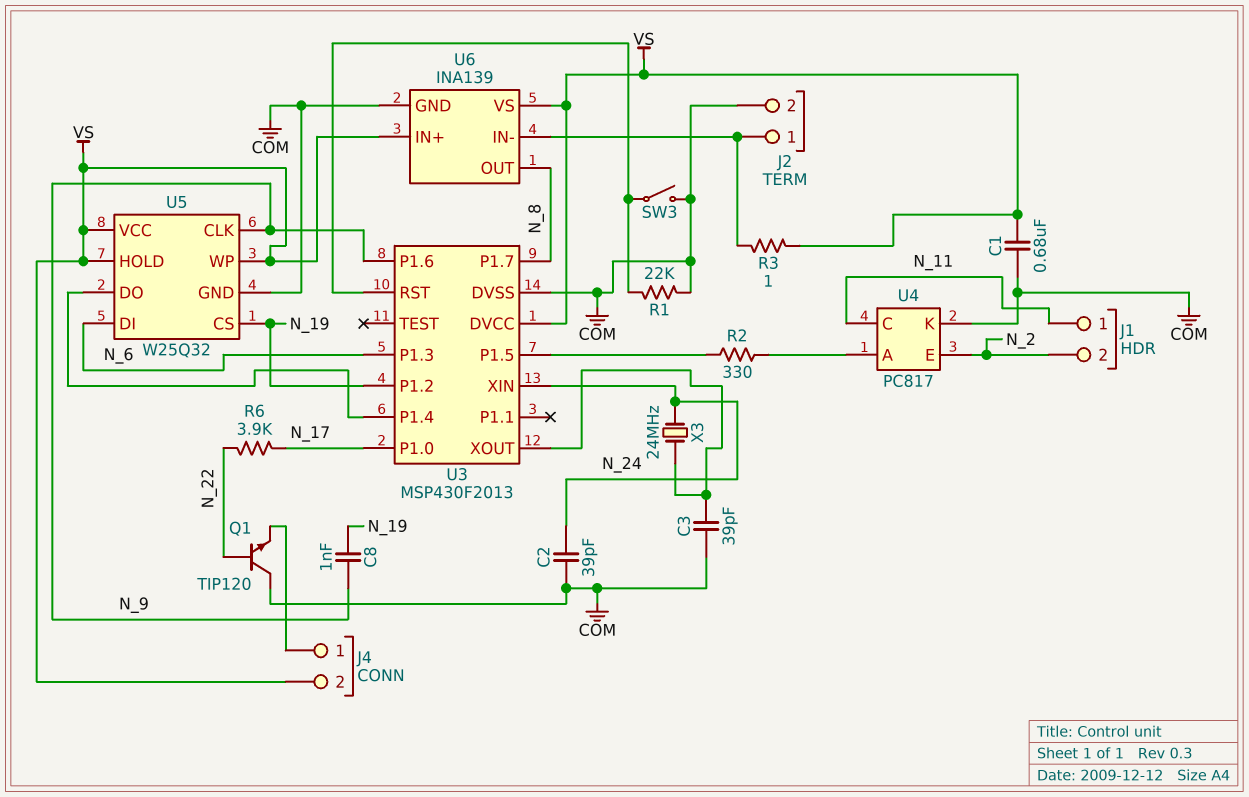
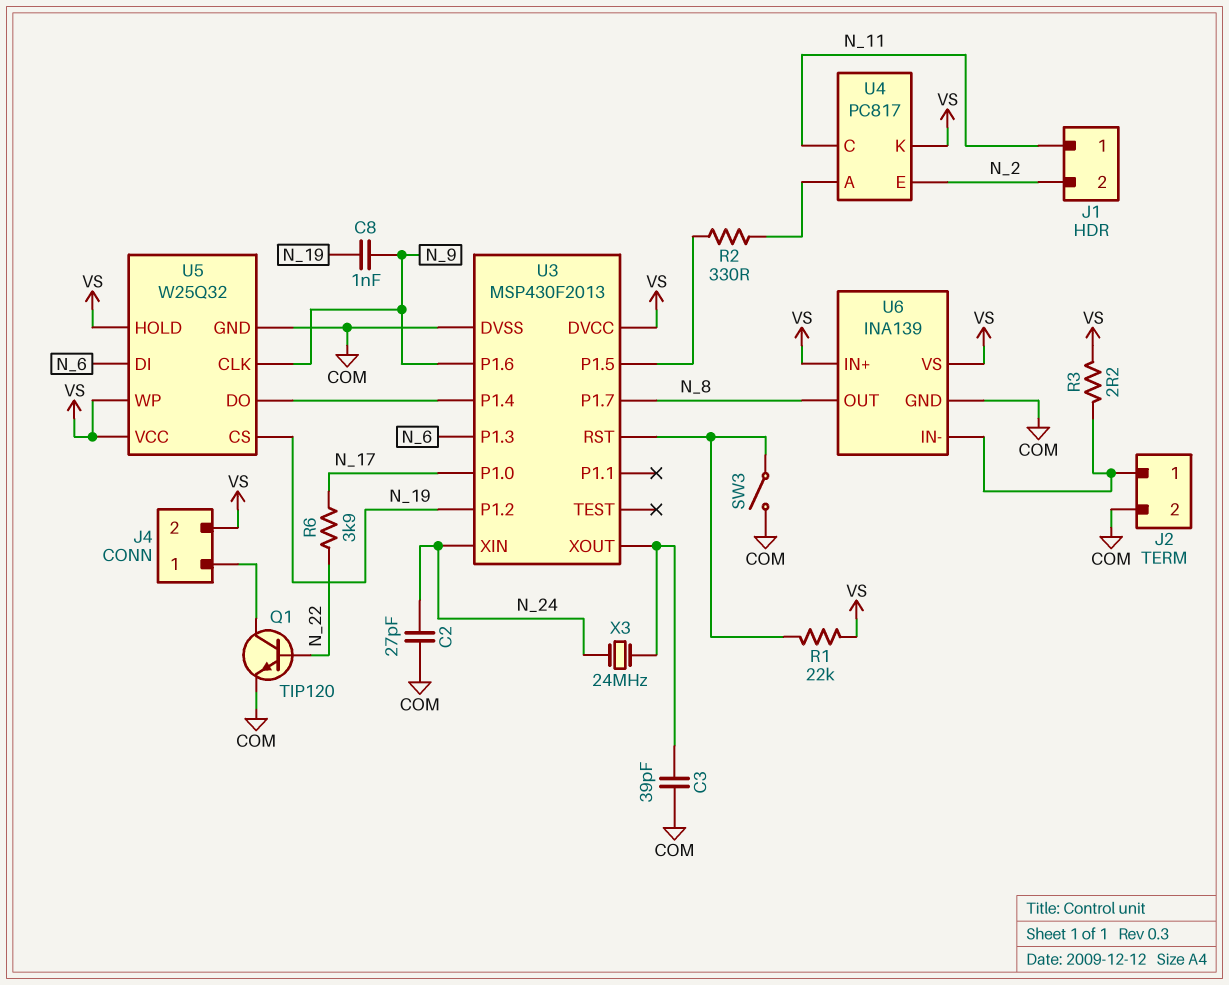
C1: 680nF (COM, VS) -> none
C2: 39pF (COM, N_24) -> 27pF (COM, N_24)
Q1: NPN TIP120 (B N_22, C COM, E J4/1) -> NPN TIP120 (B N_22, C J4/1, E COM)
R1: 22k (COM, U3/RST) -> 22k (U3/RST, VS)
R3: 1 (J2/1, VS) -> 2.2 (J2/1, VS)
U4 pin K: COM -> VS

